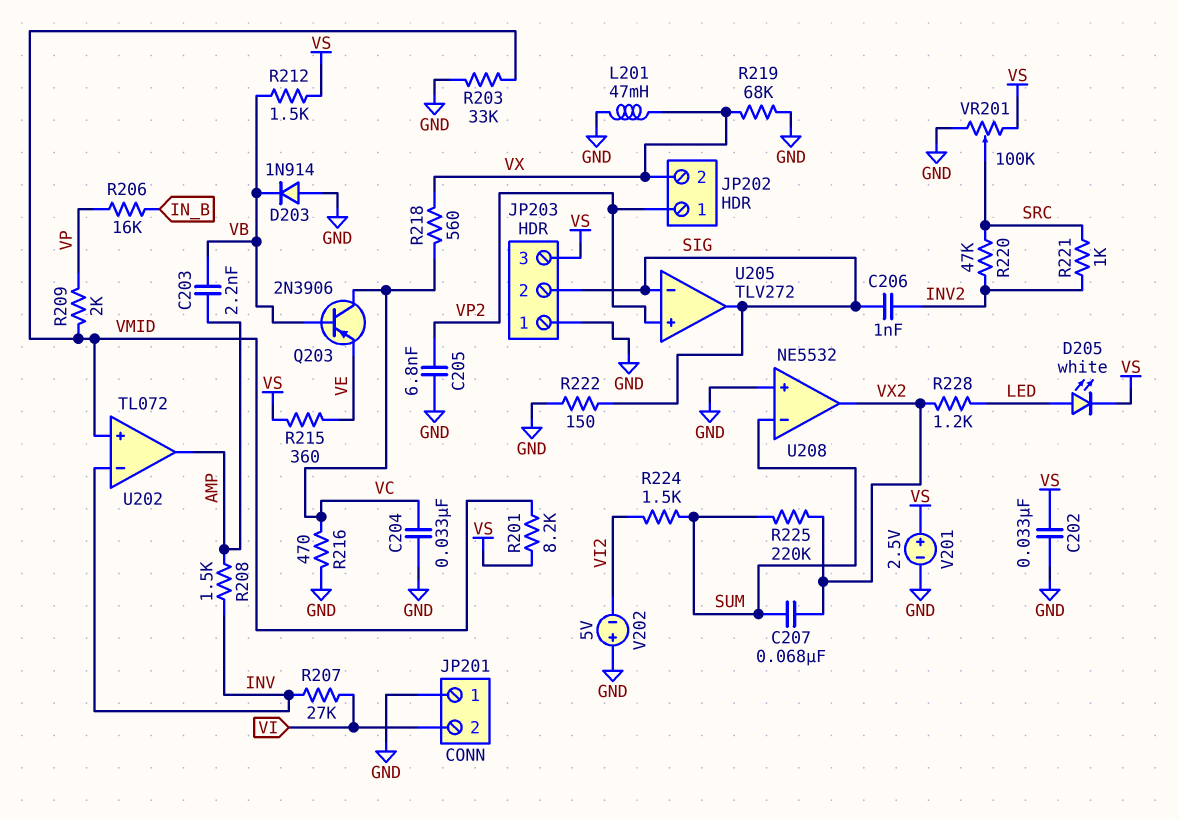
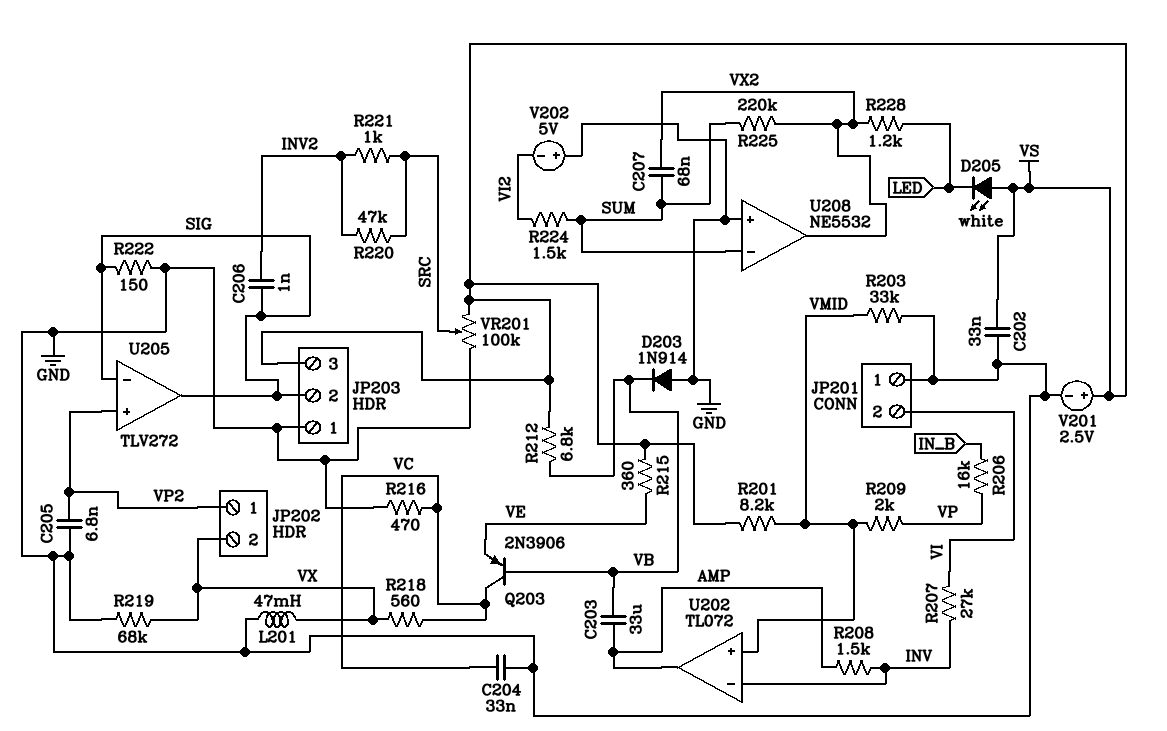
C203: 2.2nF (AMP, VB) -> 33uF (AMP, VB)
D205: LED white (A LED, K VS) -> LED white (A VS, K LED)
R212: 1.5k (VB, VS) -> 6.8k (VB, VS)

